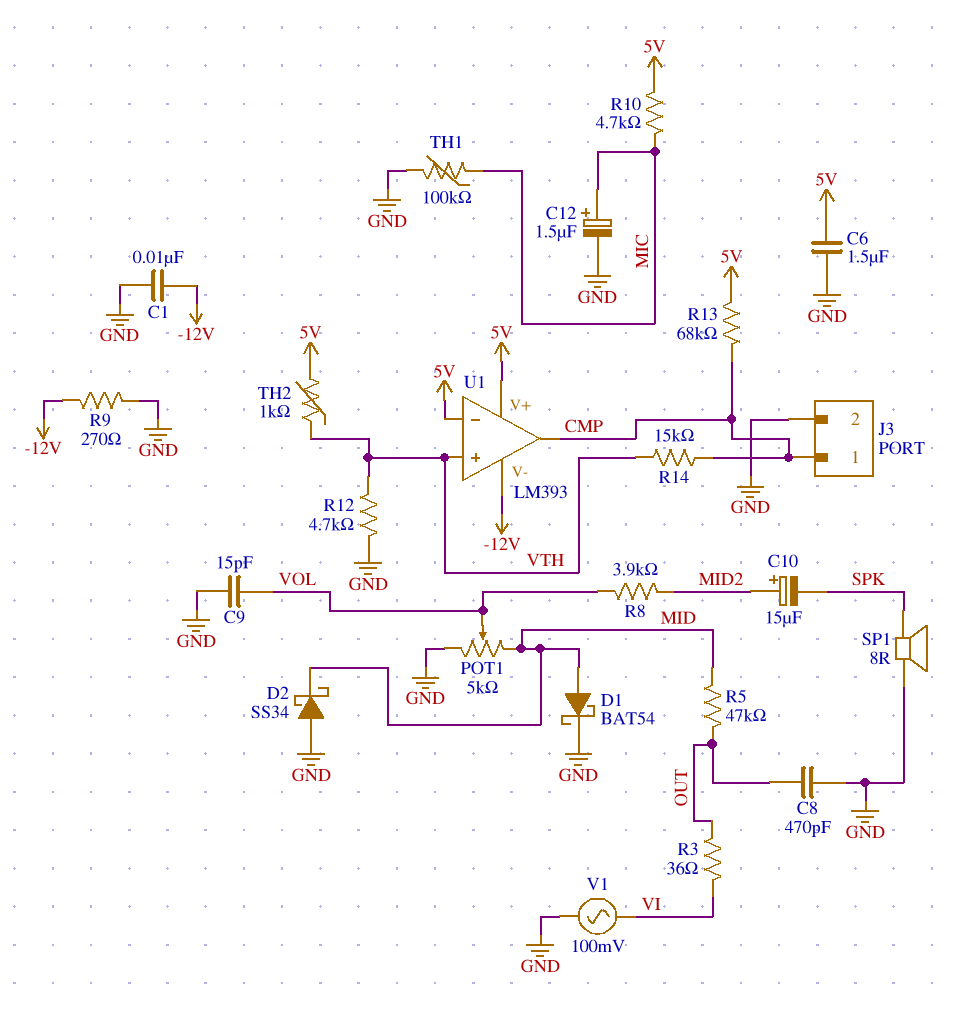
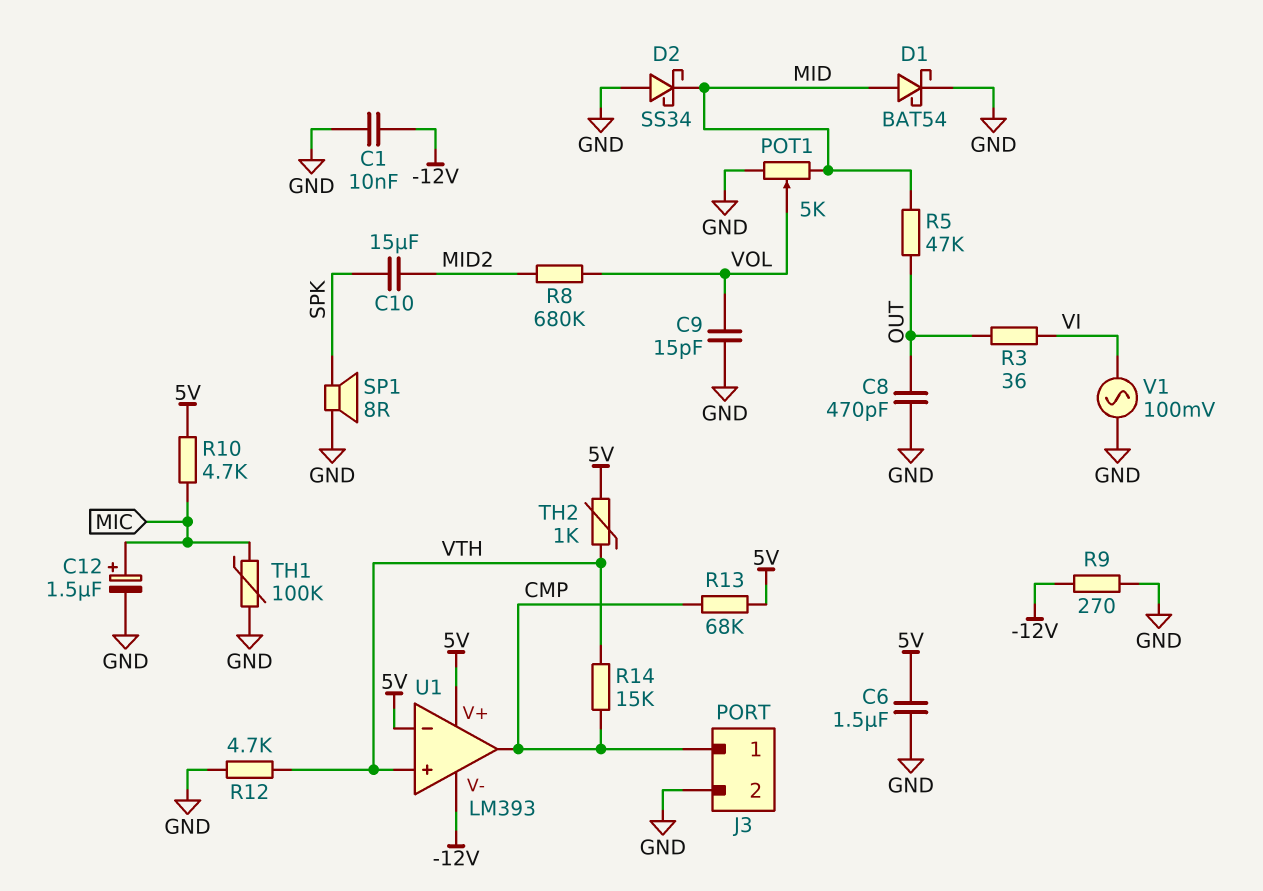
C10: 15uF (plus MID2, minus SPK) -> 15uF (MID2, SPK)
R8: 3.9k (MID2, VOL) -> 680k (MID2, VOL)

